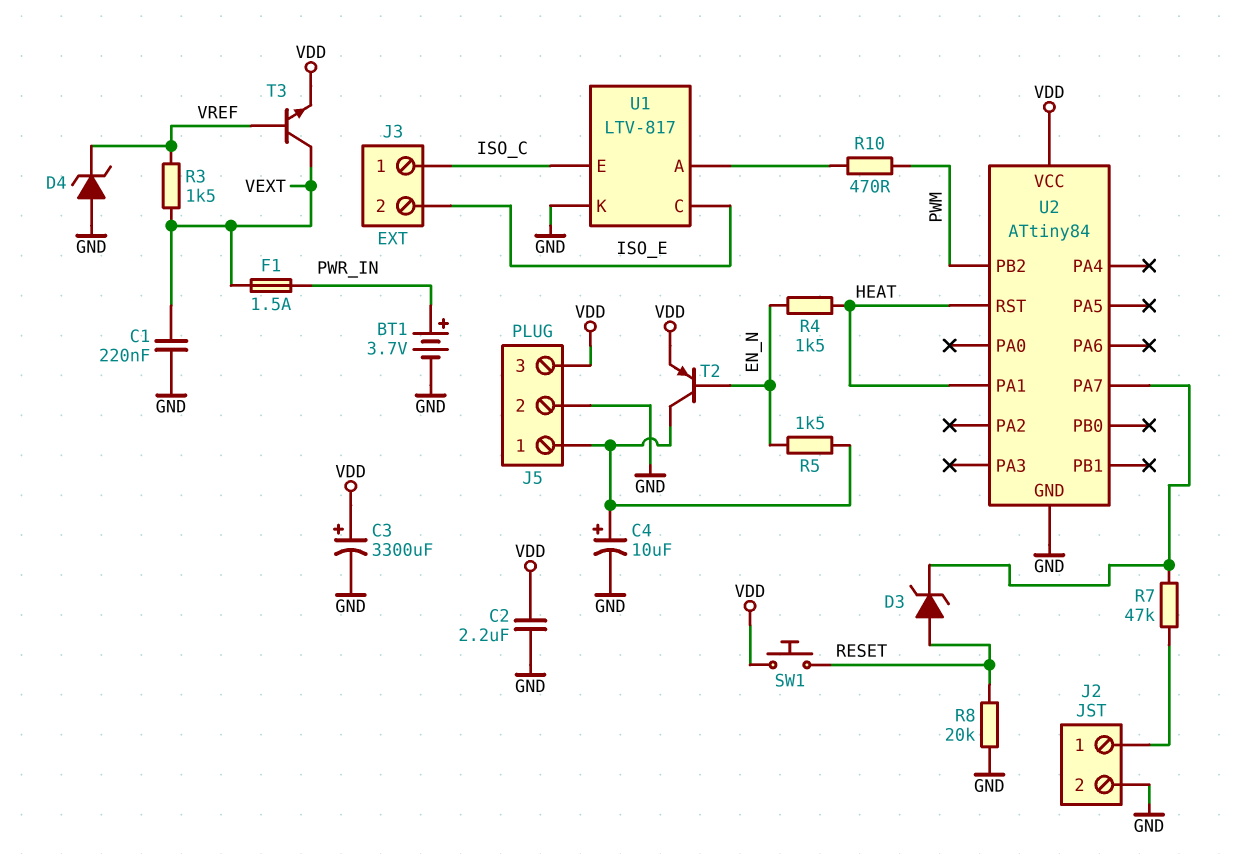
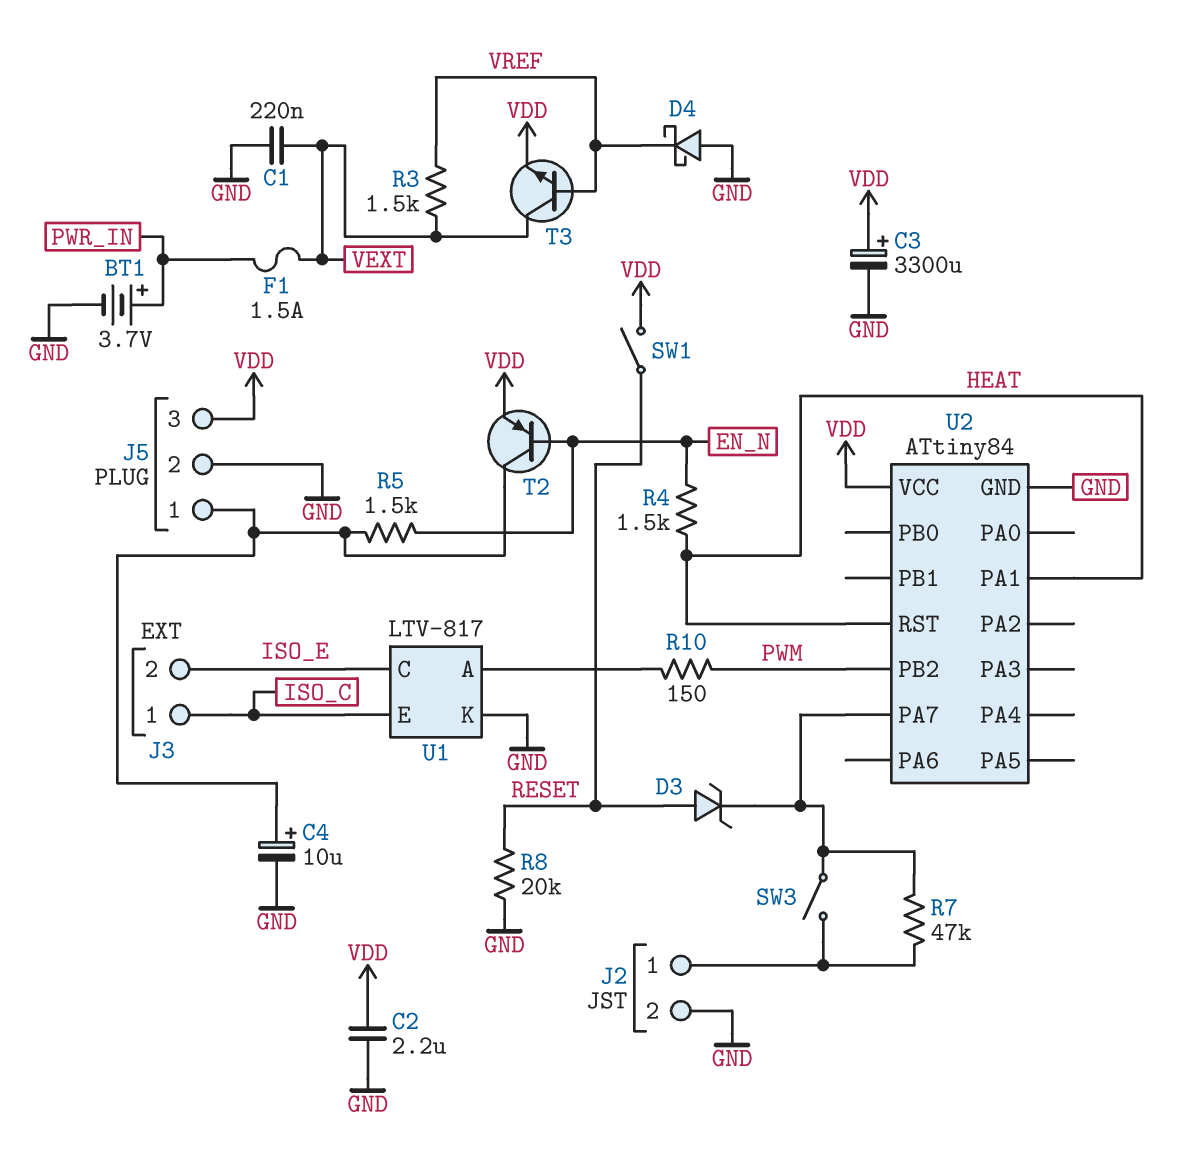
D4: zener (A GND, K VREF) -> schottky (A GND, K VREF)
R10: 470 (PWM, U1/A) -> 150 (PWM, U1/A)
SW1: button (RESET, VDD) -> switch (RESET, VDD)
SW3: none -> switch (J2/1, U2/PA7)

